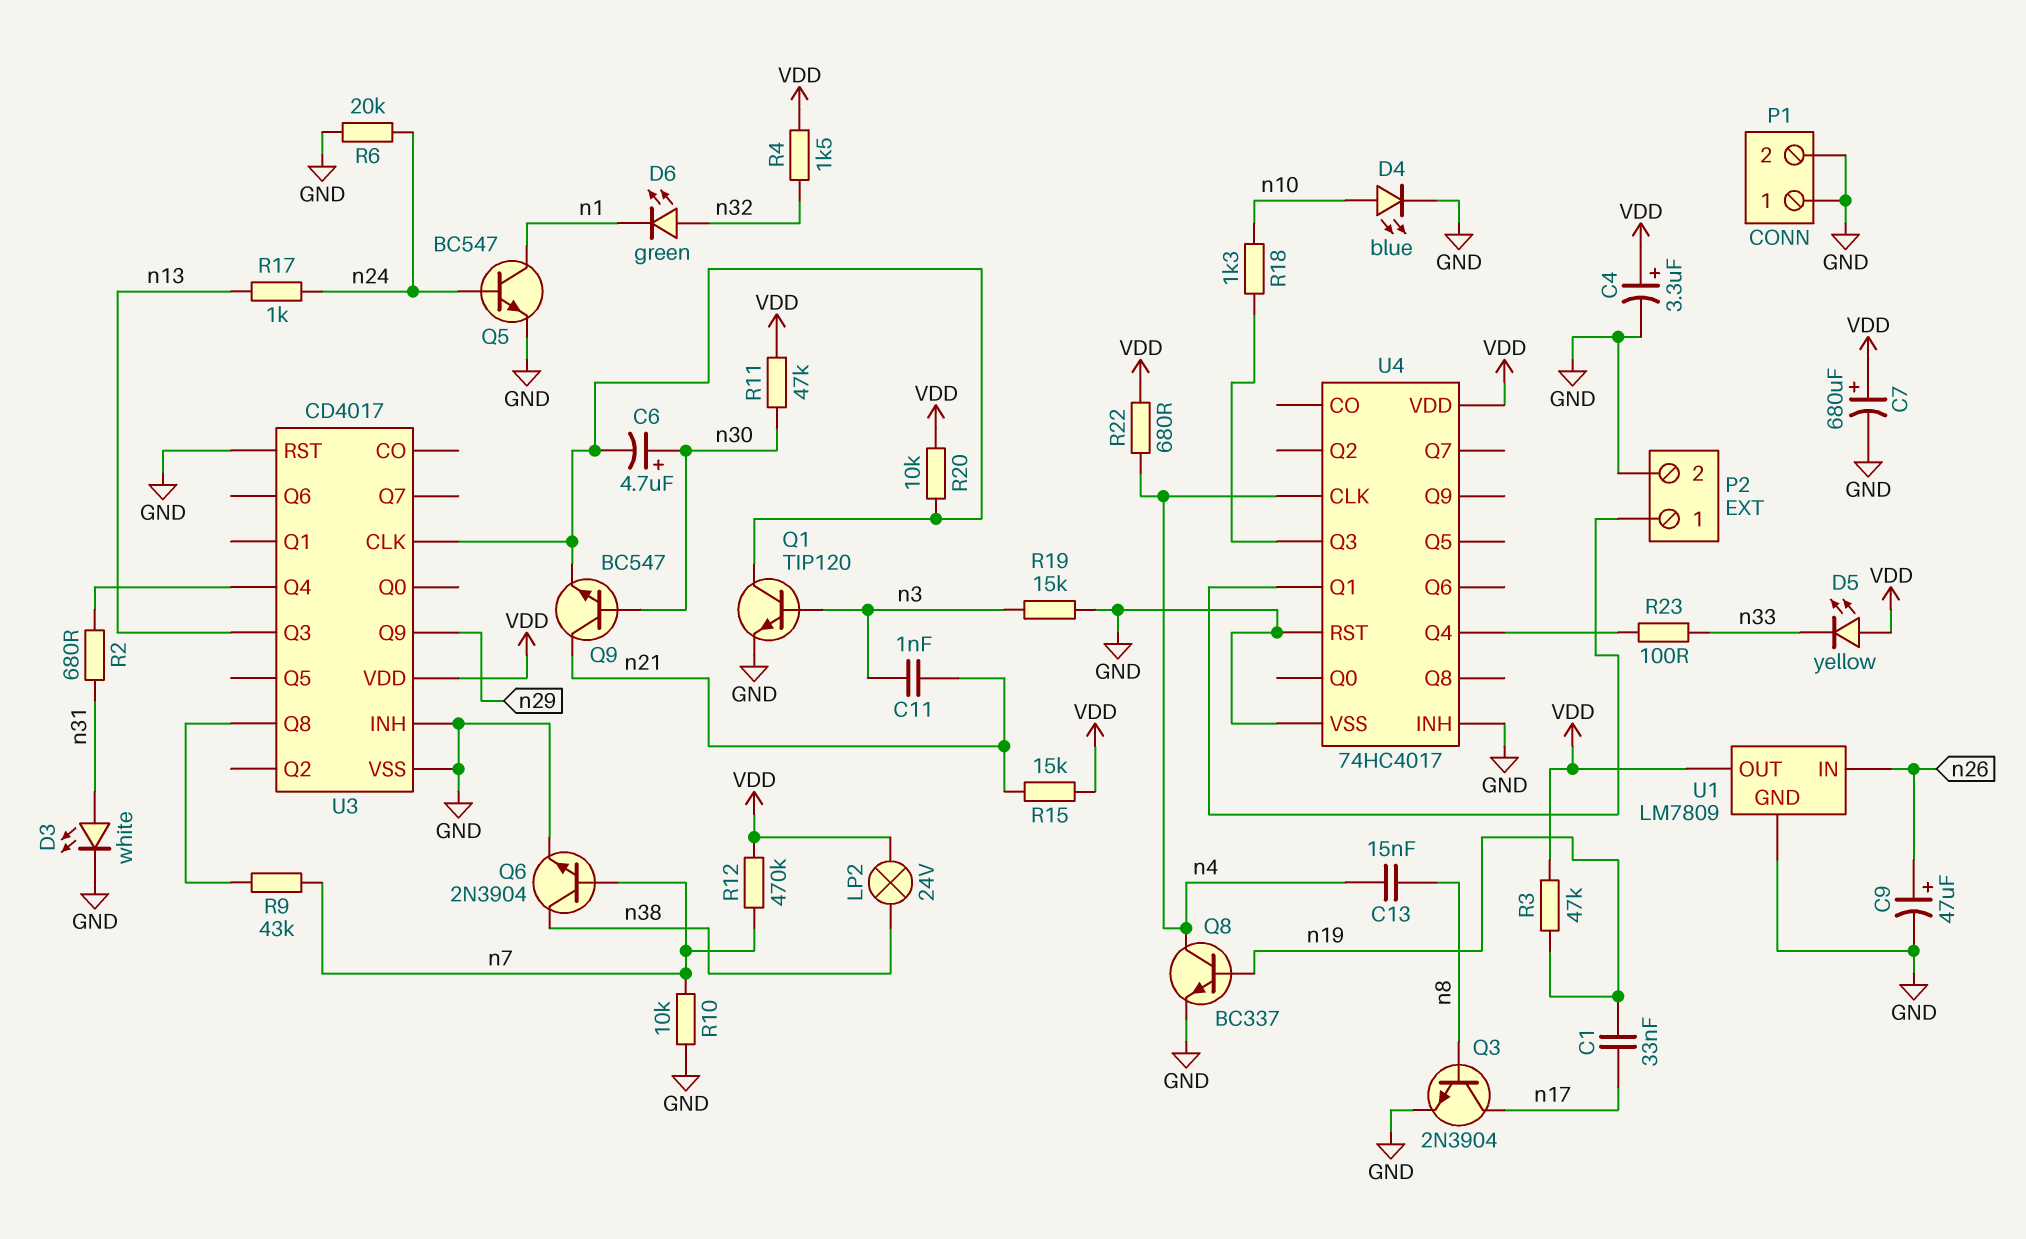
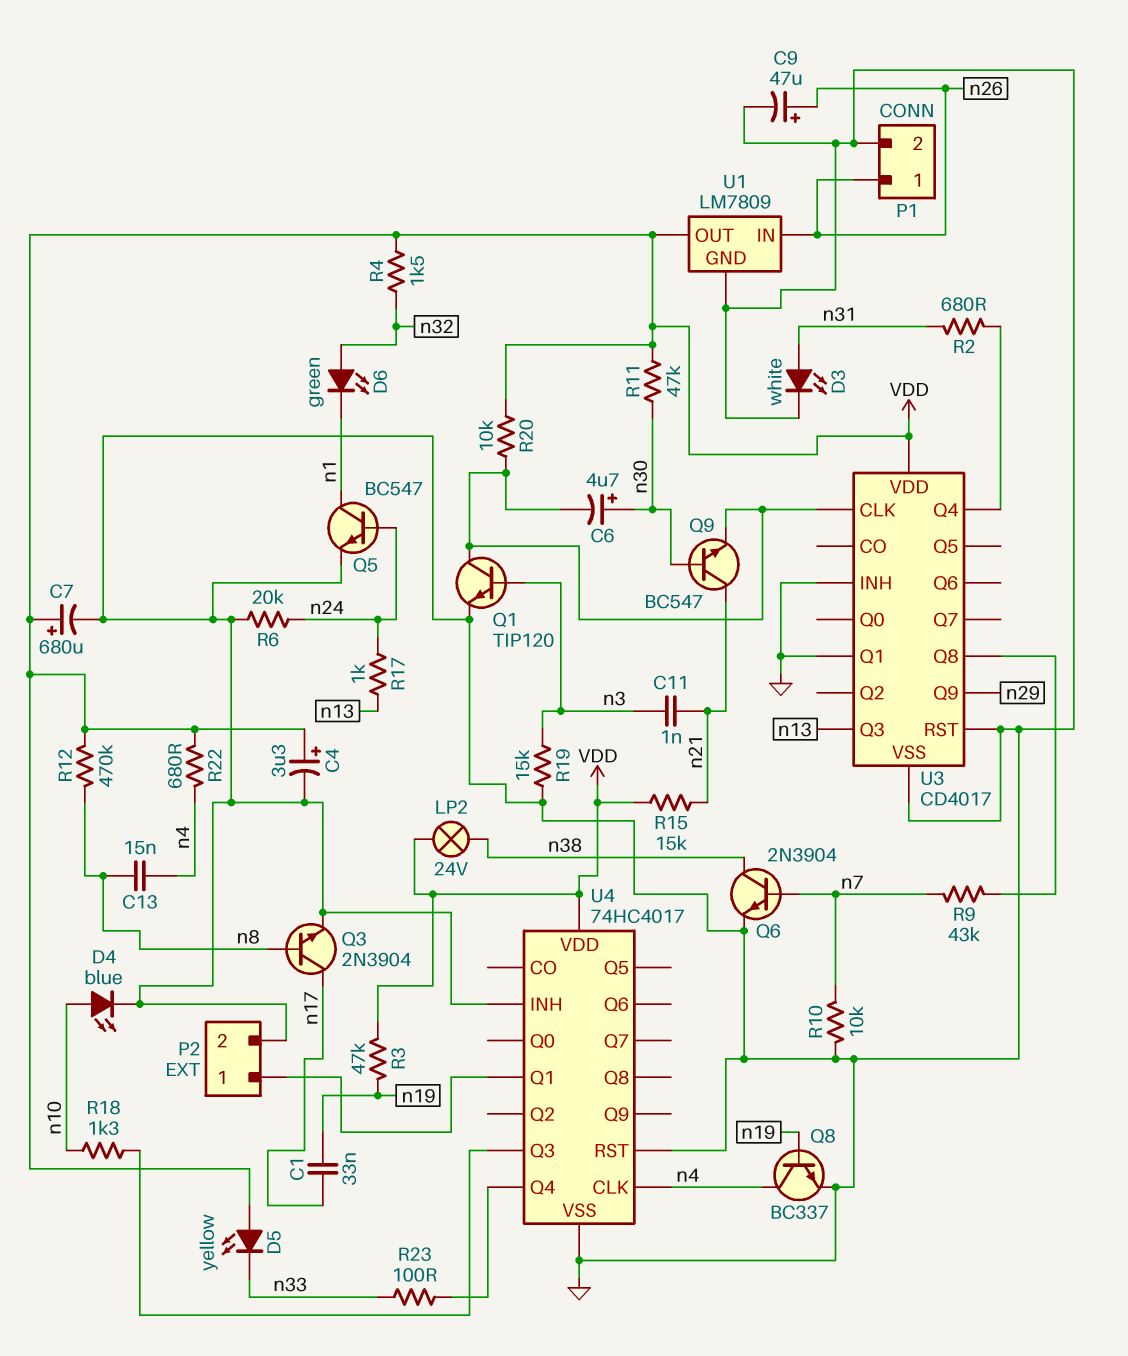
P1 pin 1: GND -> n26
R12: 470k (VDD, n7) -> 470k (VDD, n8)
U3 pin Q1: none -> GND

